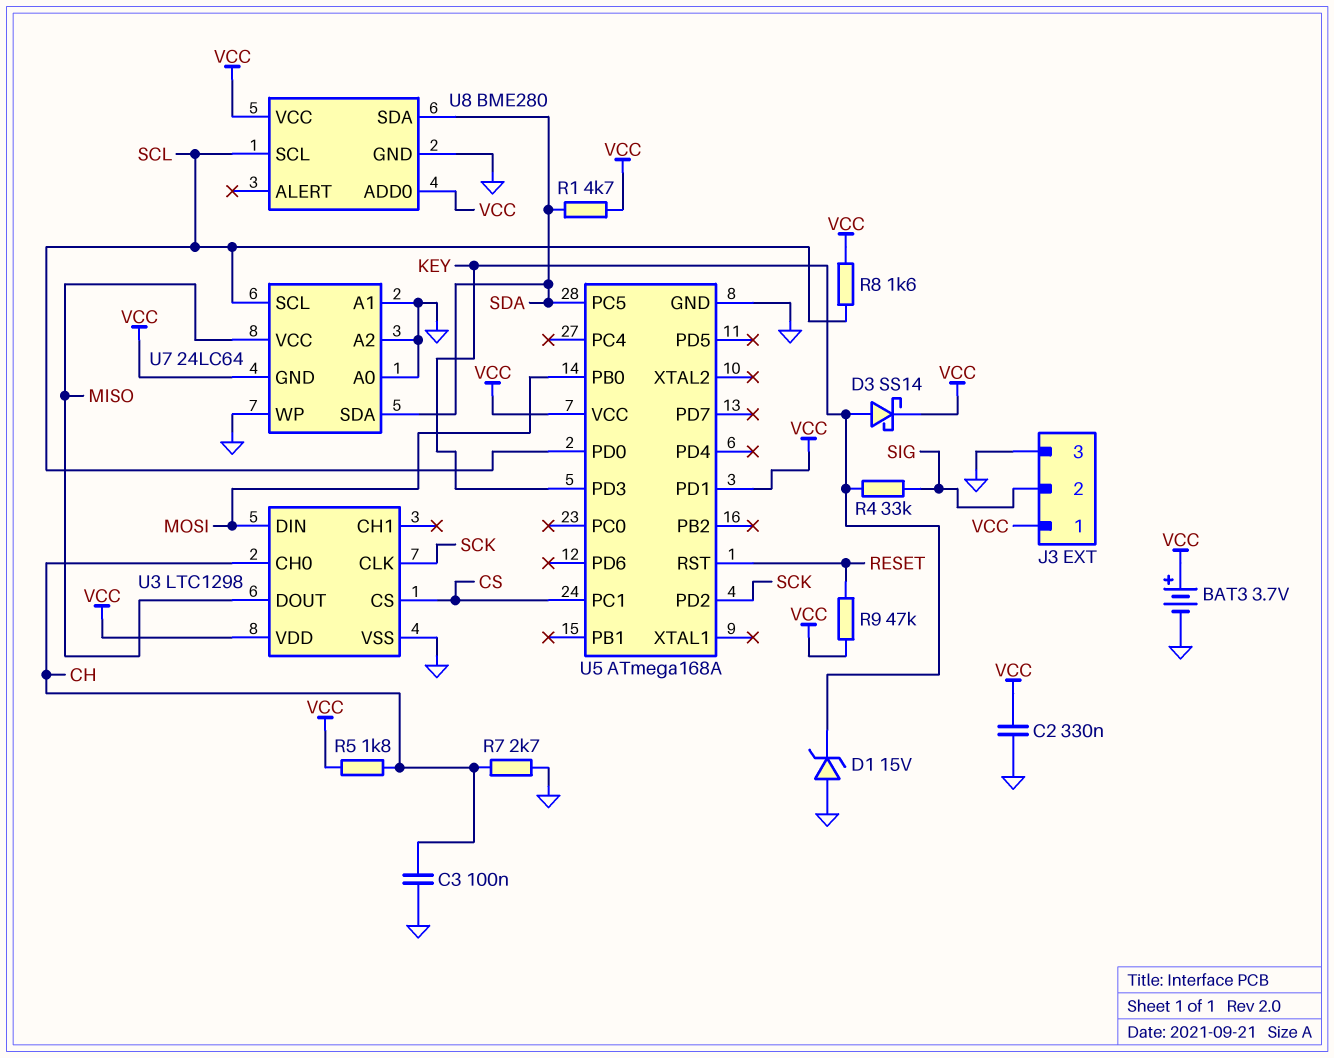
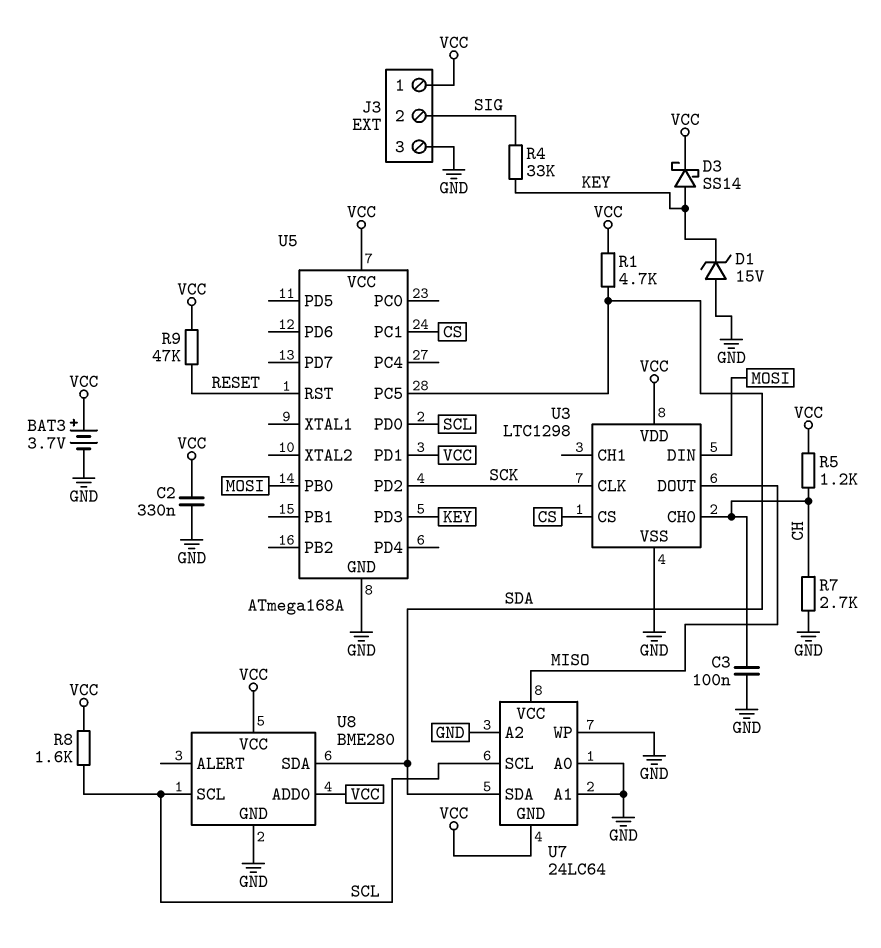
R5: 1.8k (CH, VCC) -> 1.2k (CH, VCC)

